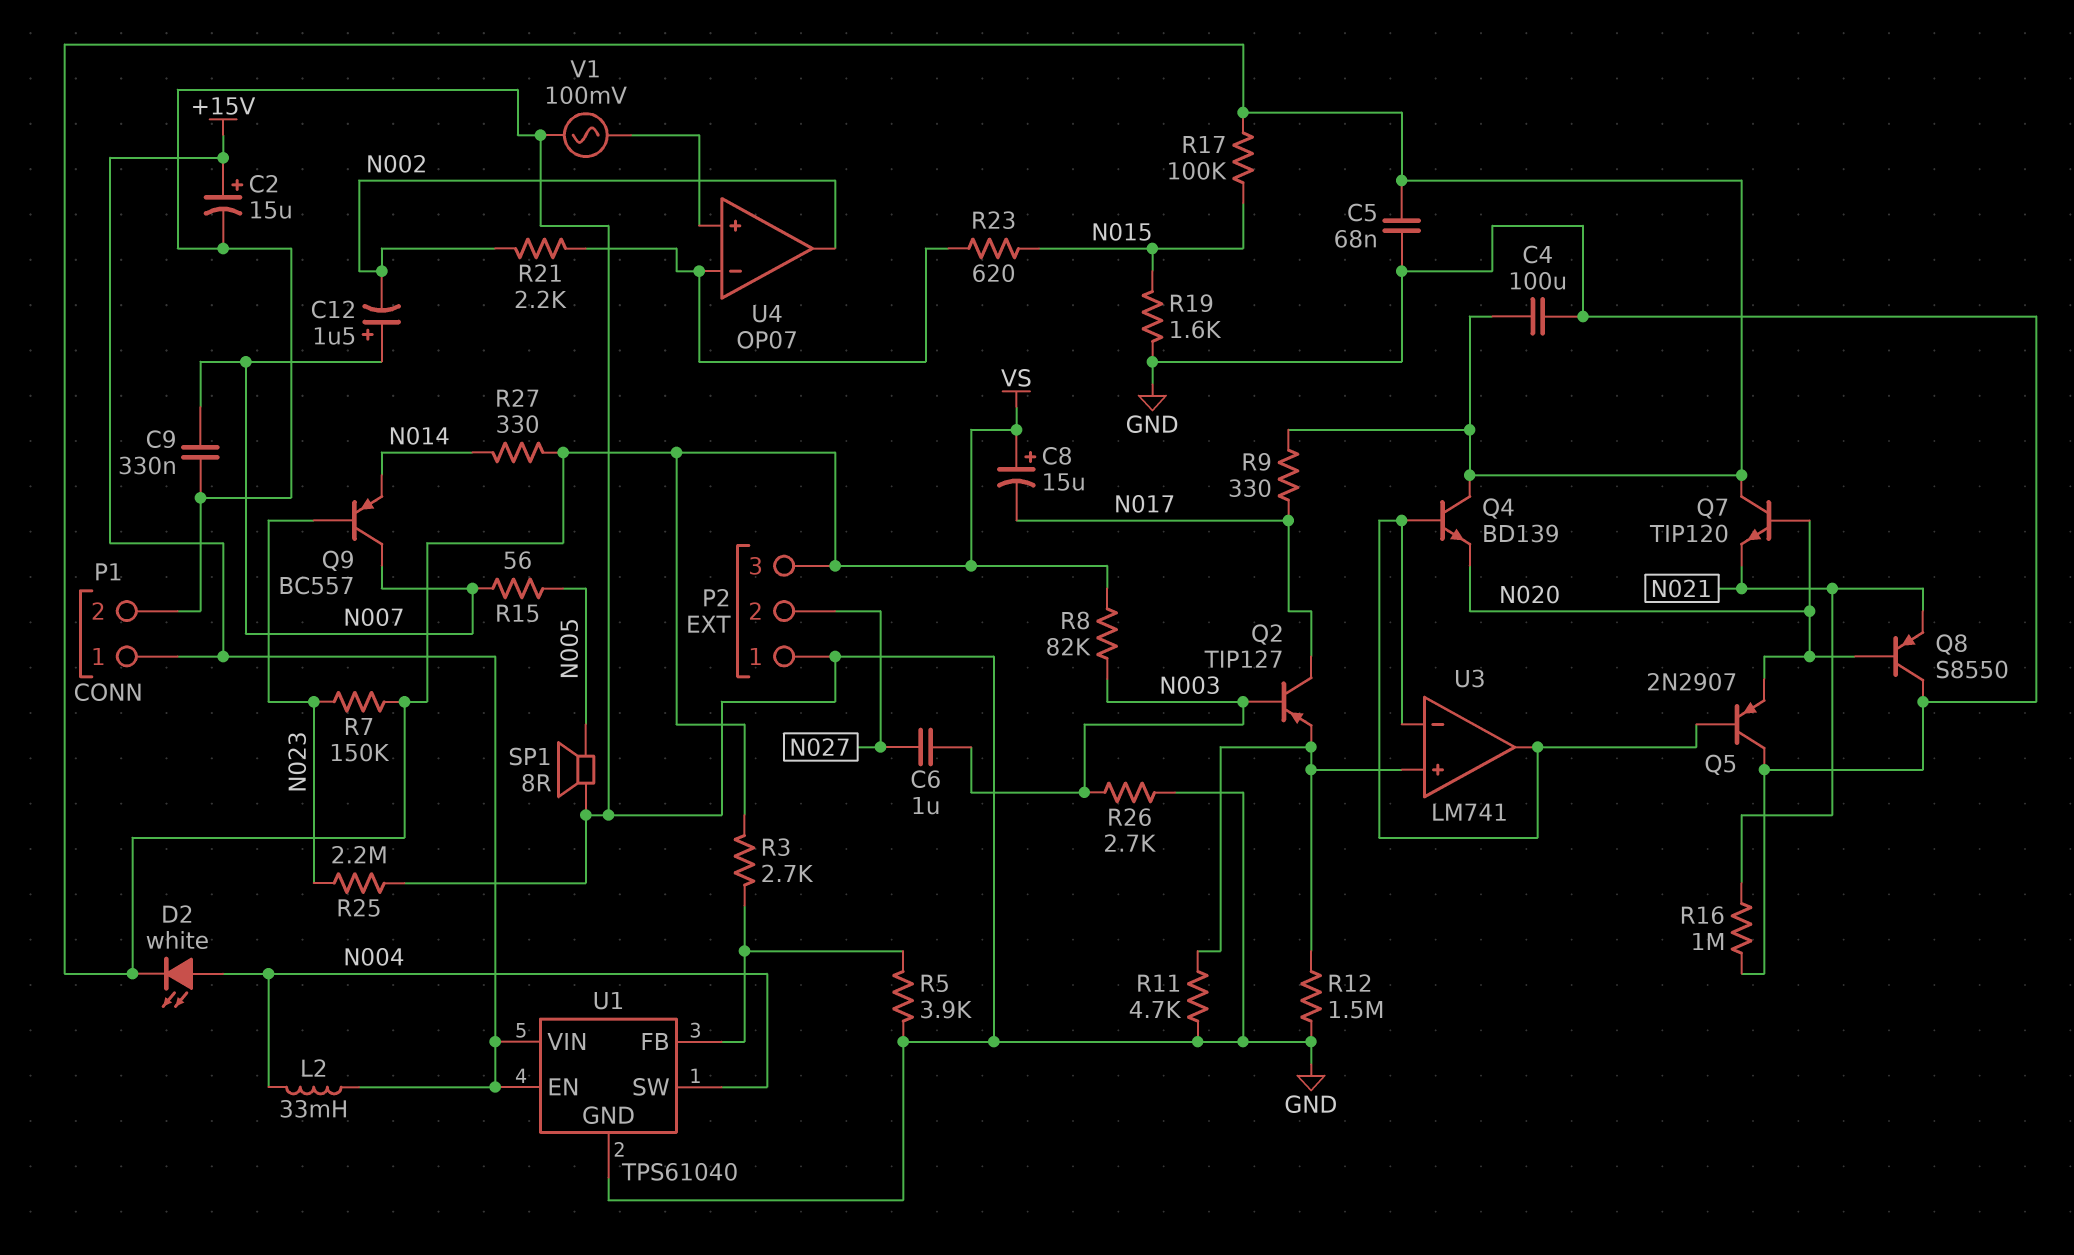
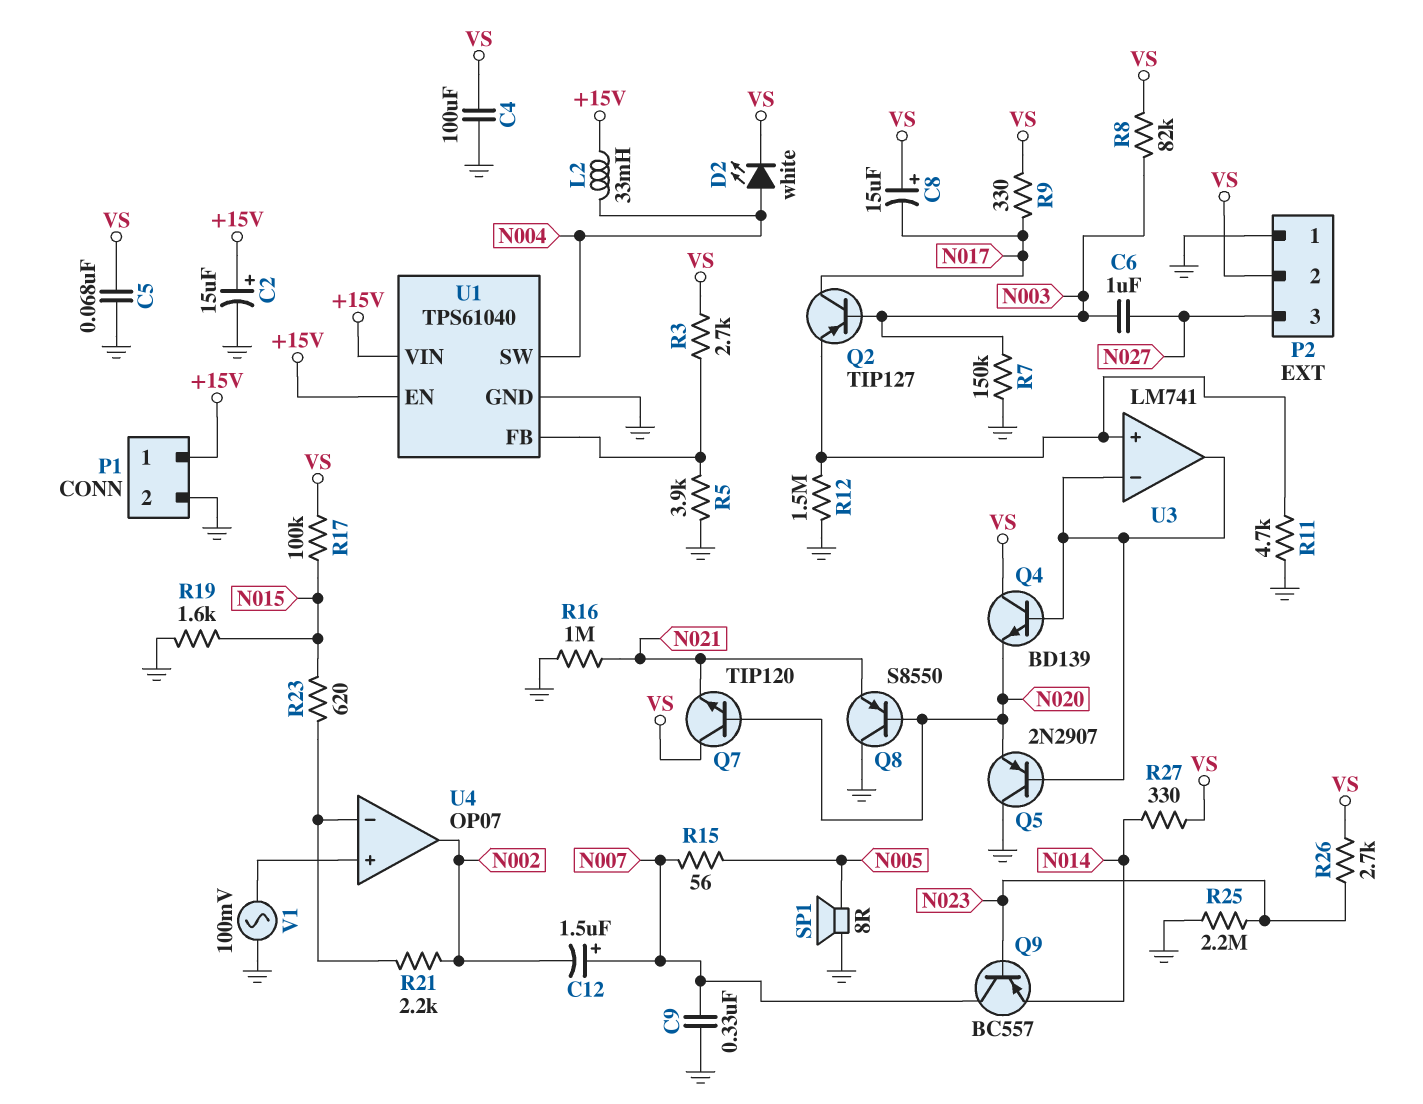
P2 pin 2: N027 -> VS
P2 pin 3: VS -> N027
R7: 150k (N023, VS) -> 150k (GND, N003)
R26: 2.7k (GND, N003) -> 2.7k (N023, VS)

